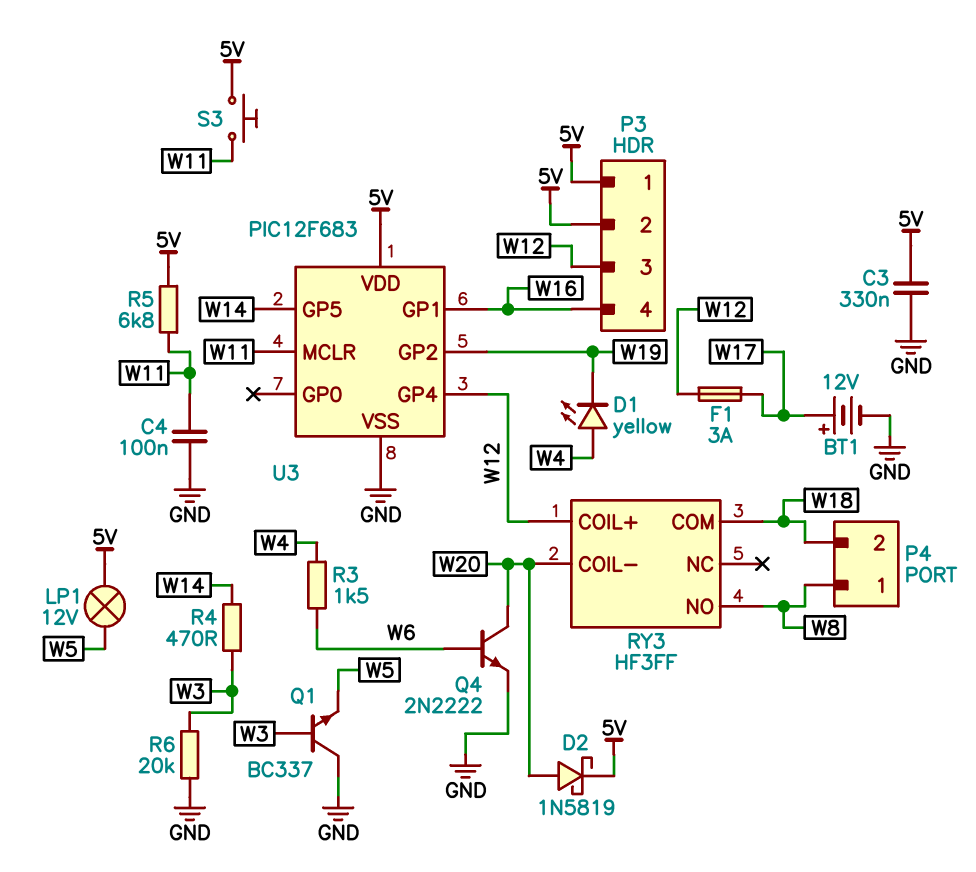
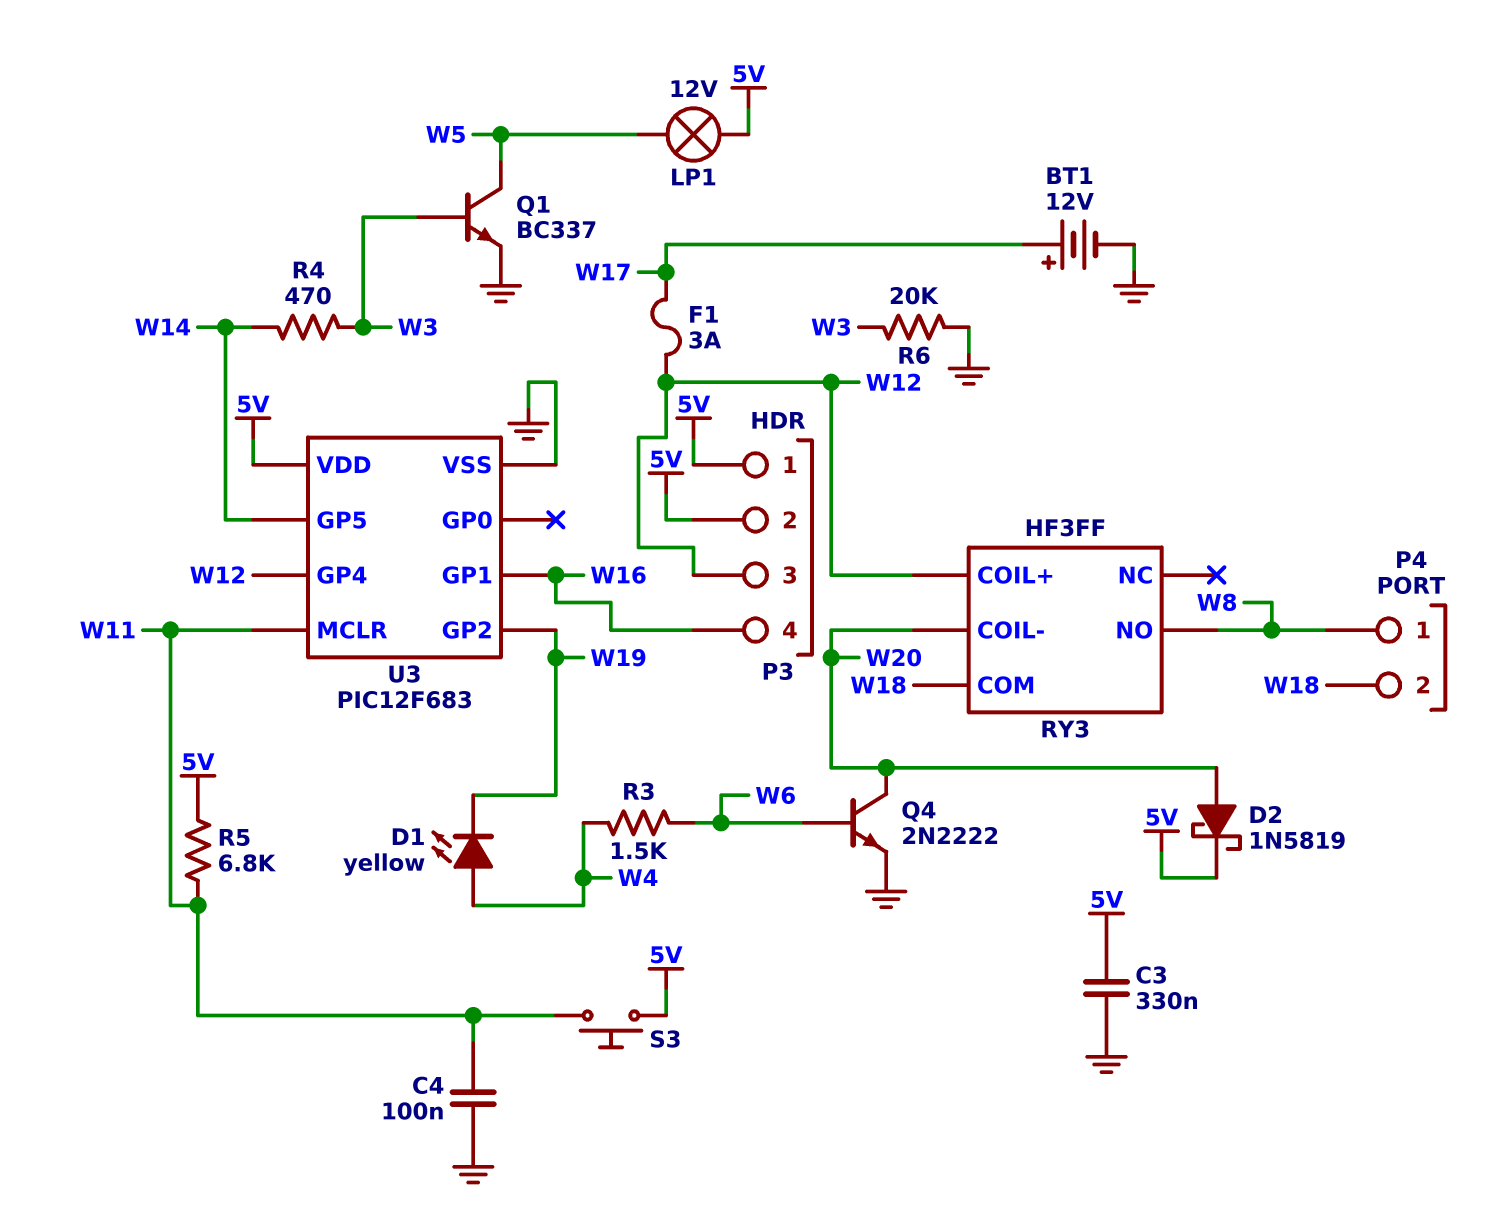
Q1: NPN BC337 (B W3, C GND, E W5) -> NPN BC337 (B W3, C W5, E GND)

